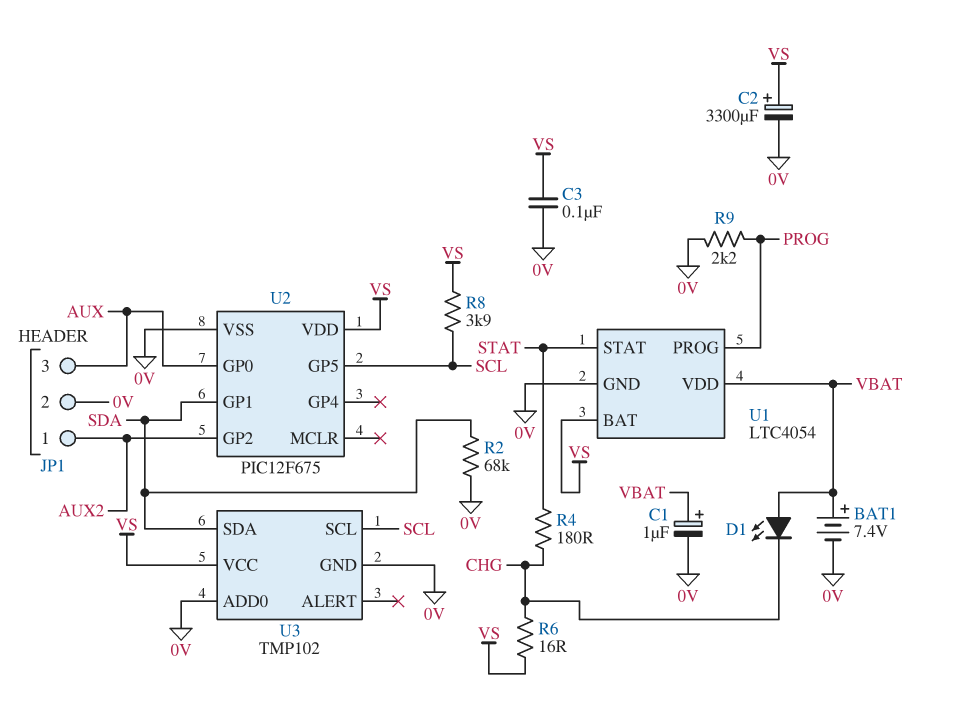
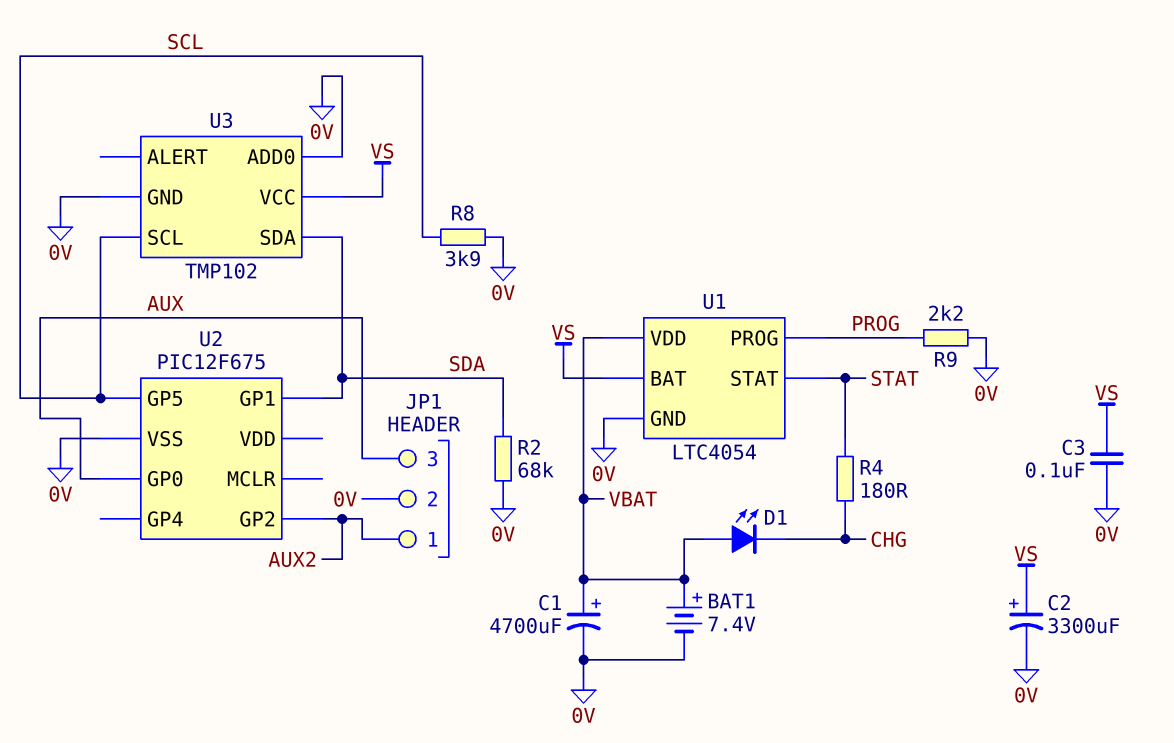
C1: 1uF (plus VBAT, minus 0V) -> 4700uF (plus VBAT, minus 0V)
R6: 16 (CHG, VS) -> none
R8: 3.9k (SCL, VS) -> 3.9k (0V, SCL)
U2 pin VDD: VS -> none

